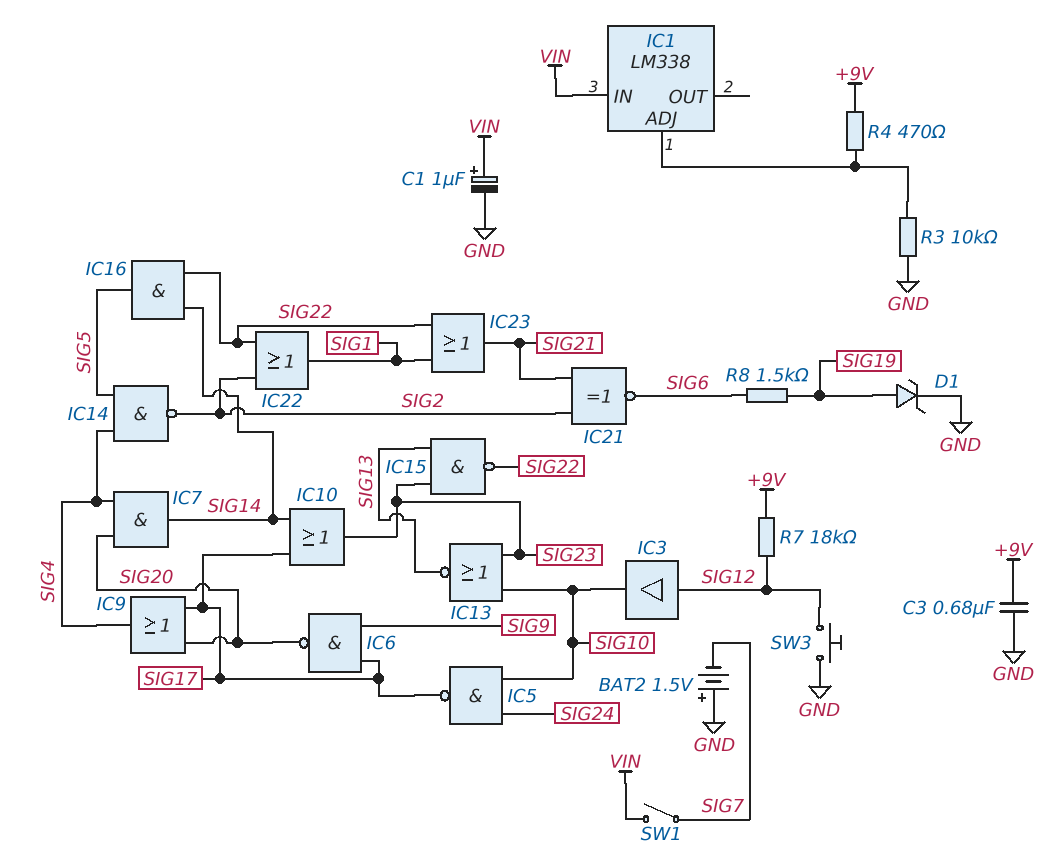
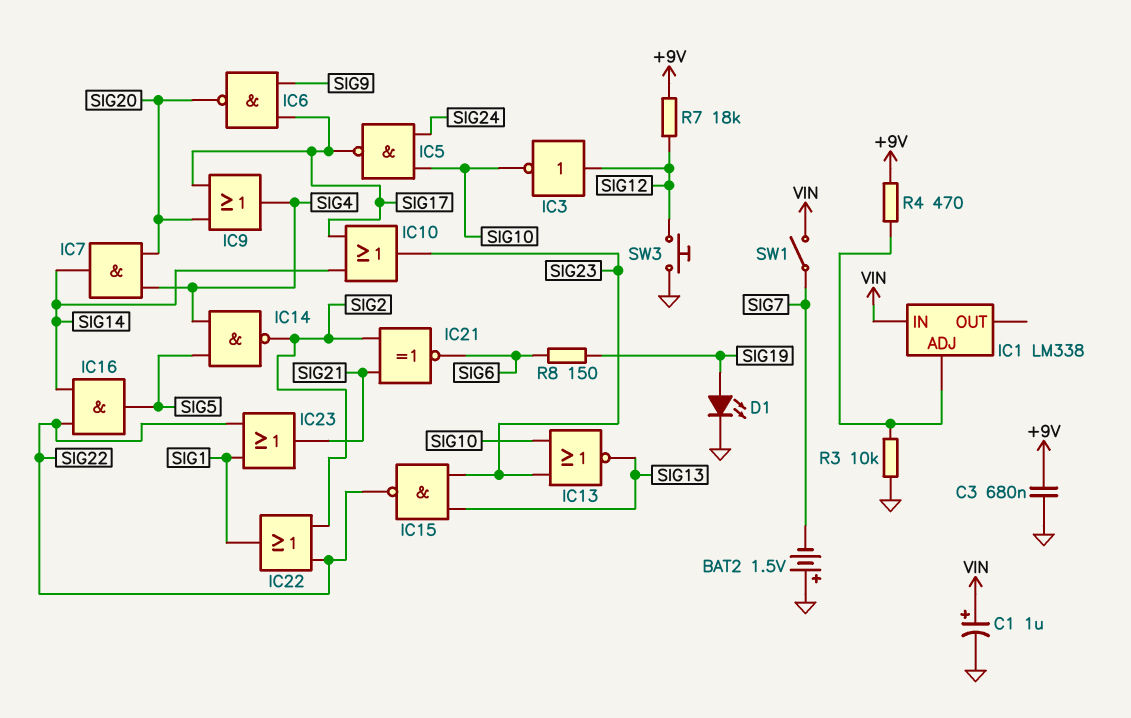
D1: zener (A SIG19, K GND) -> LED (A SIG19, K GND)
IC3: buffer (in SIG12, out SIG10) -> NOT (in SIG12, out SIG10)
R8: 1.5k (SIG6, SIG19) -> 150 (SIG6, SIG19)

